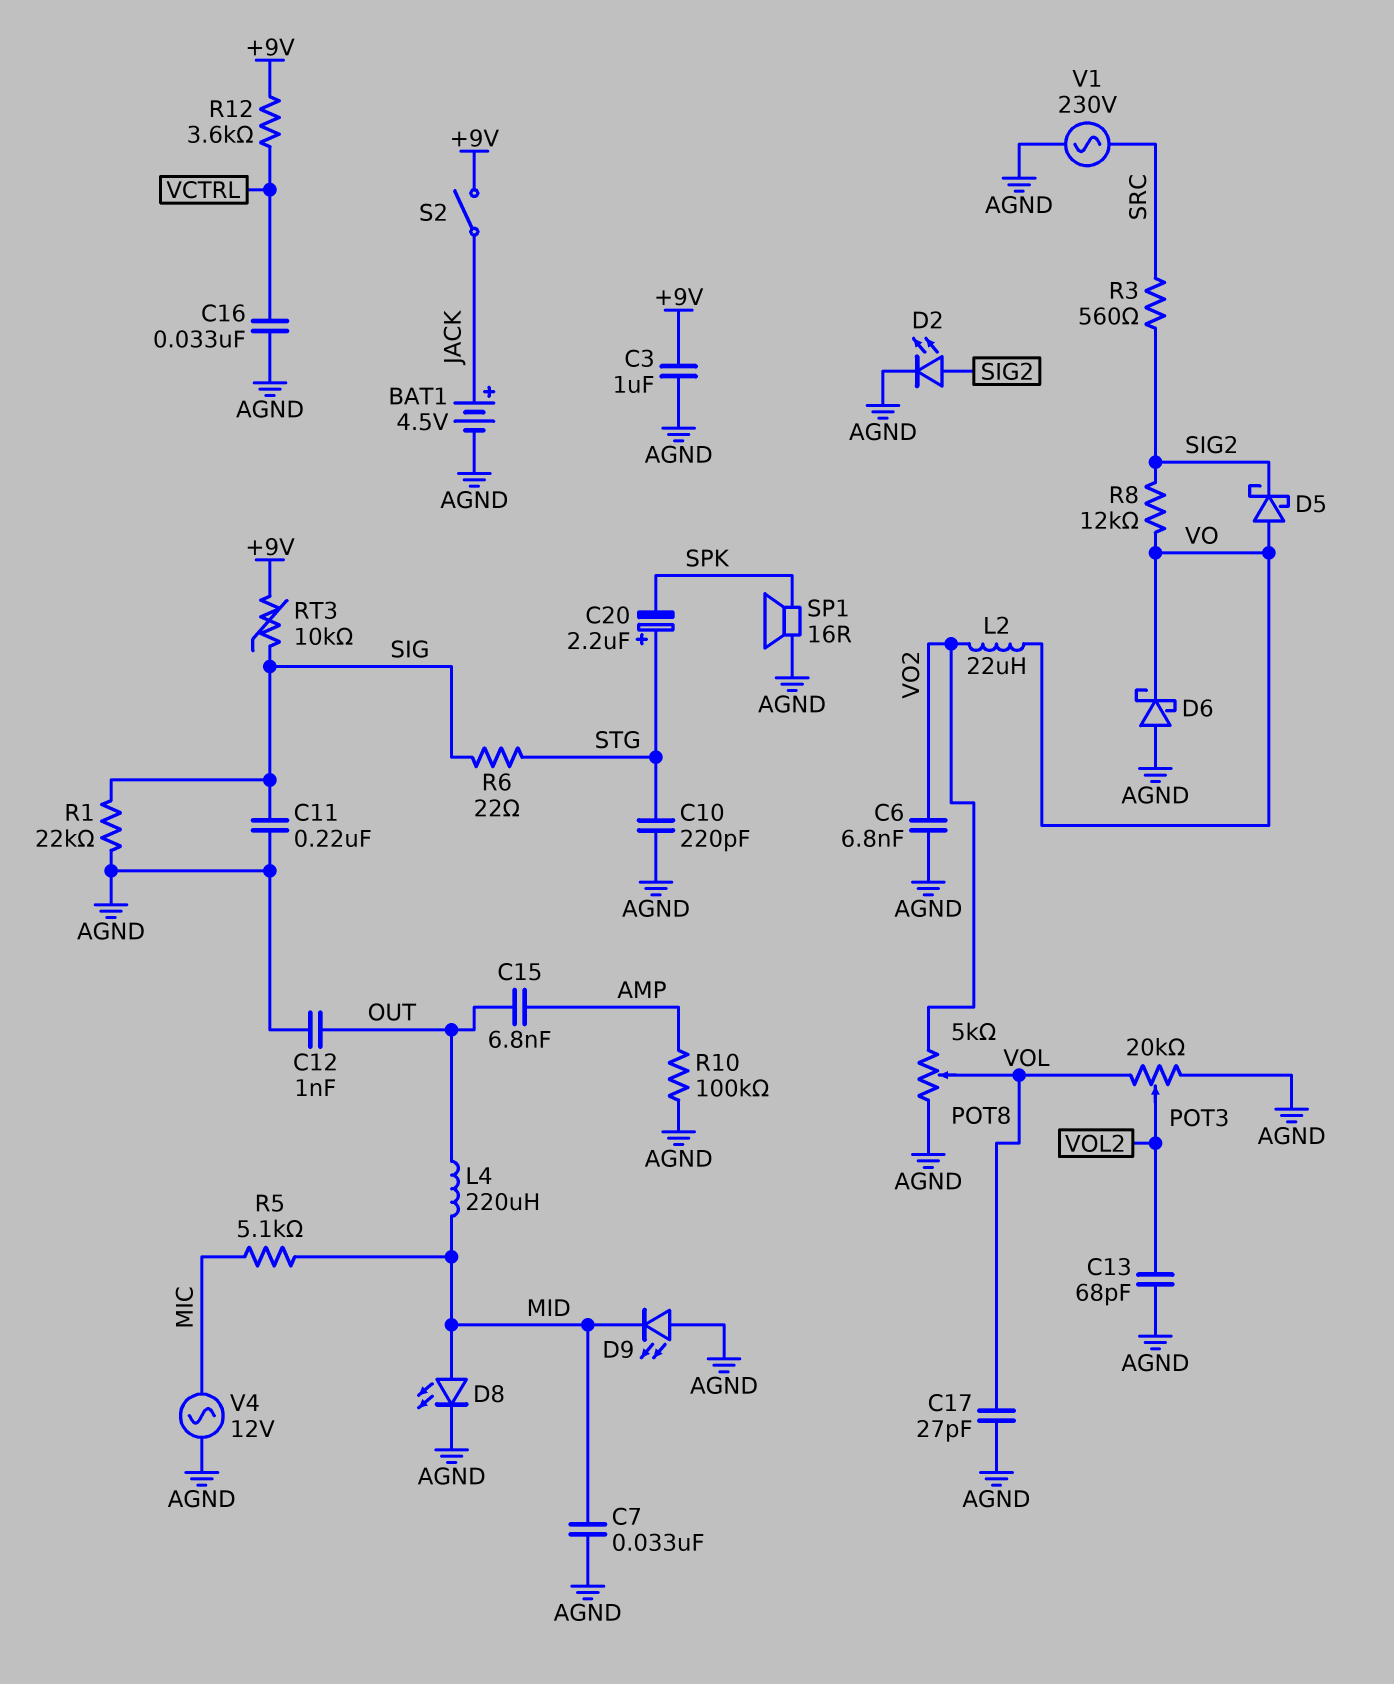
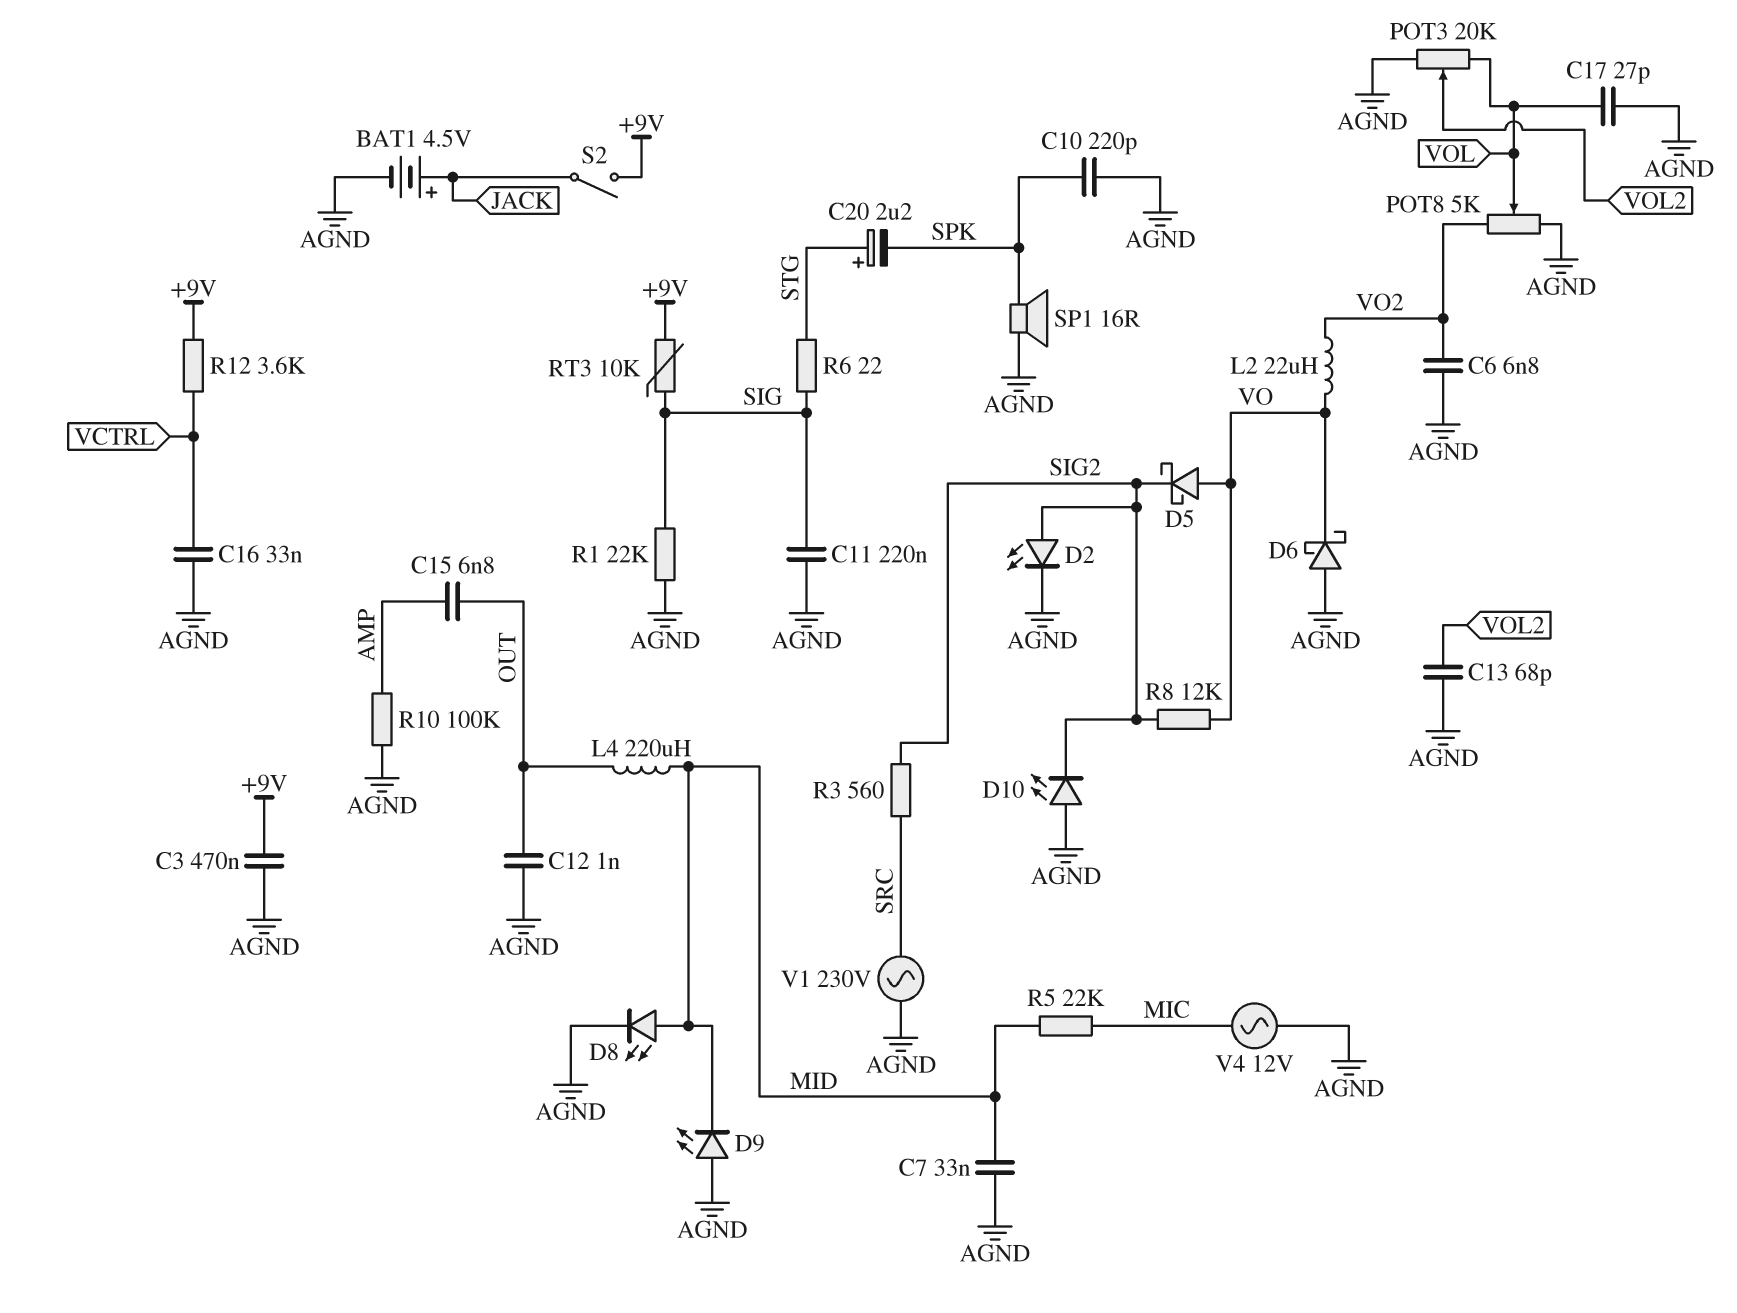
C3: 1uF (+9V, AGND) -> 470nF (+9V, AGND)
C10: 220pF (AGND, STG) -> 220pF (AGND, SPK)
D10: none -> LED (A AGND, K SIG2)
R5: 5.1k (MIC, MID) -> 22k (MIC, MID)

